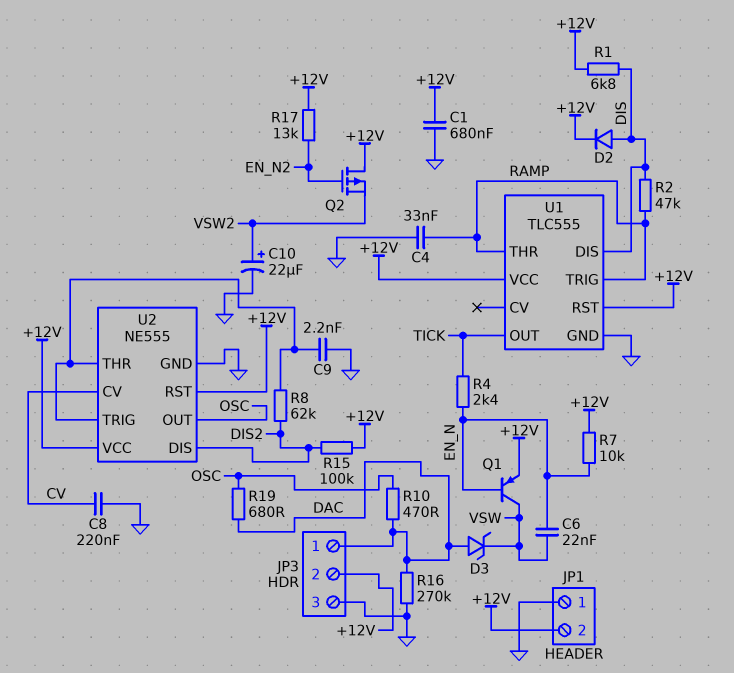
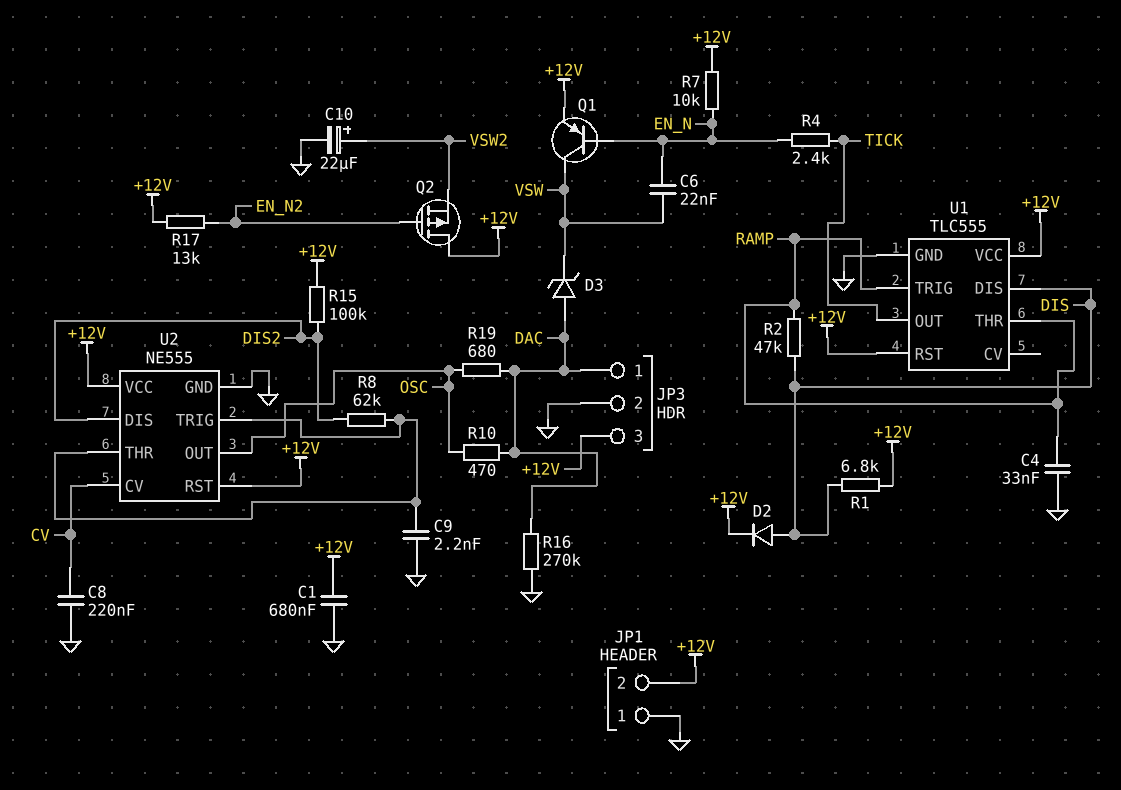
JP3 pin 2: +12V -> GND
JP3 pin 3: GND -> +12V

